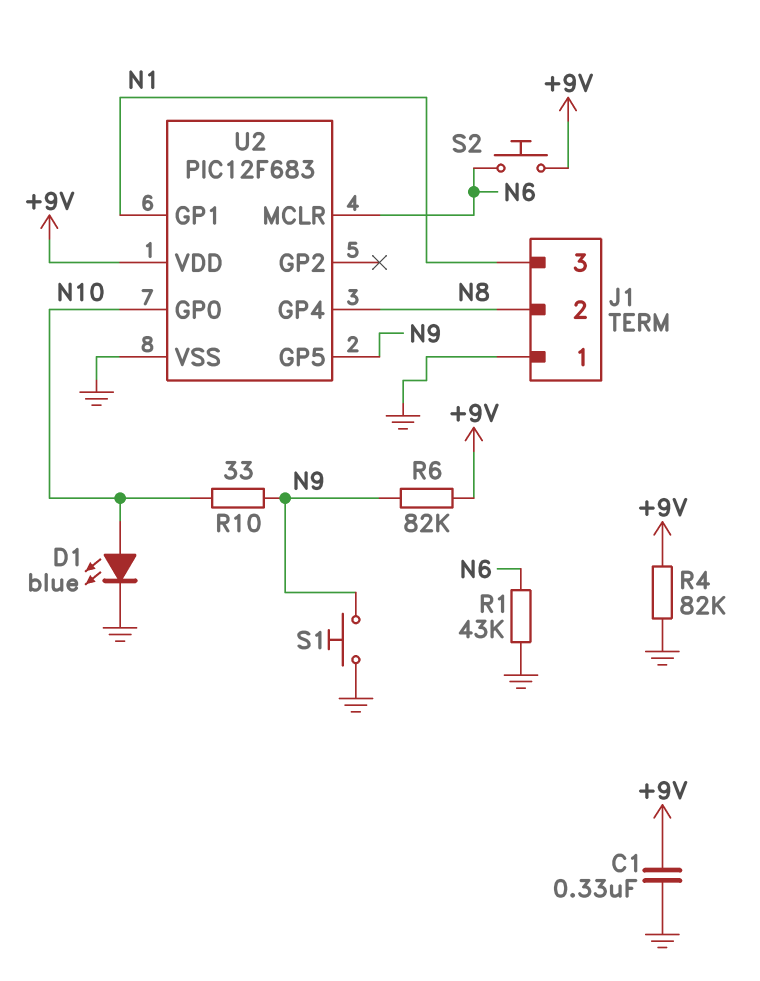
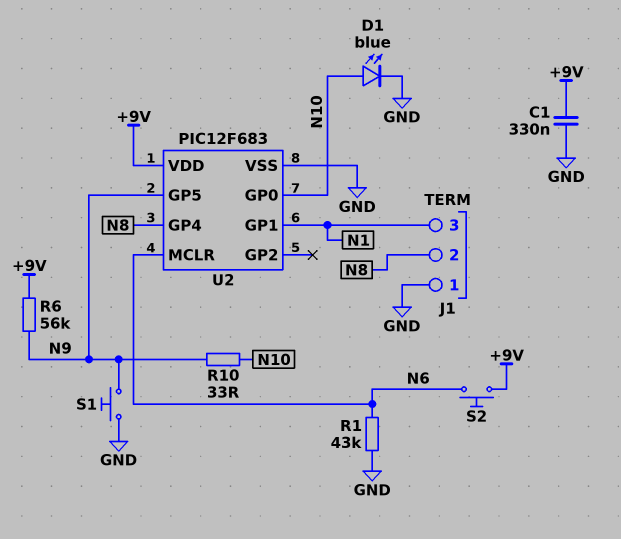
R4: 82k (+9V, GND) -> none
R6: 82k (+9V, N9) -> 56k (+9V, N9)

